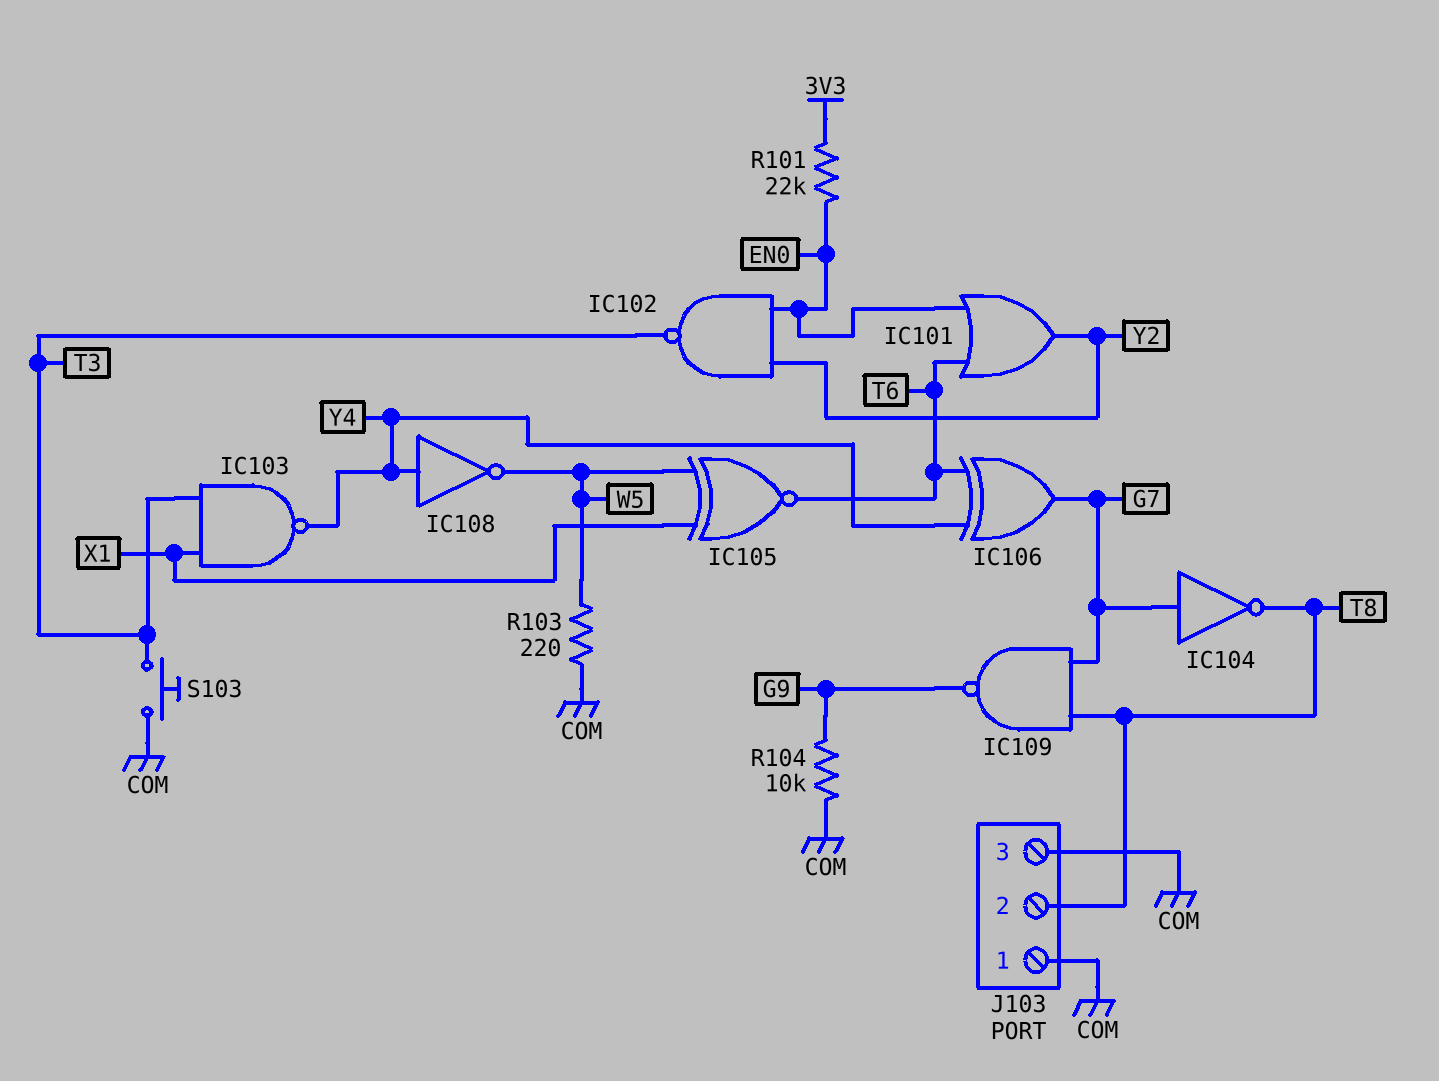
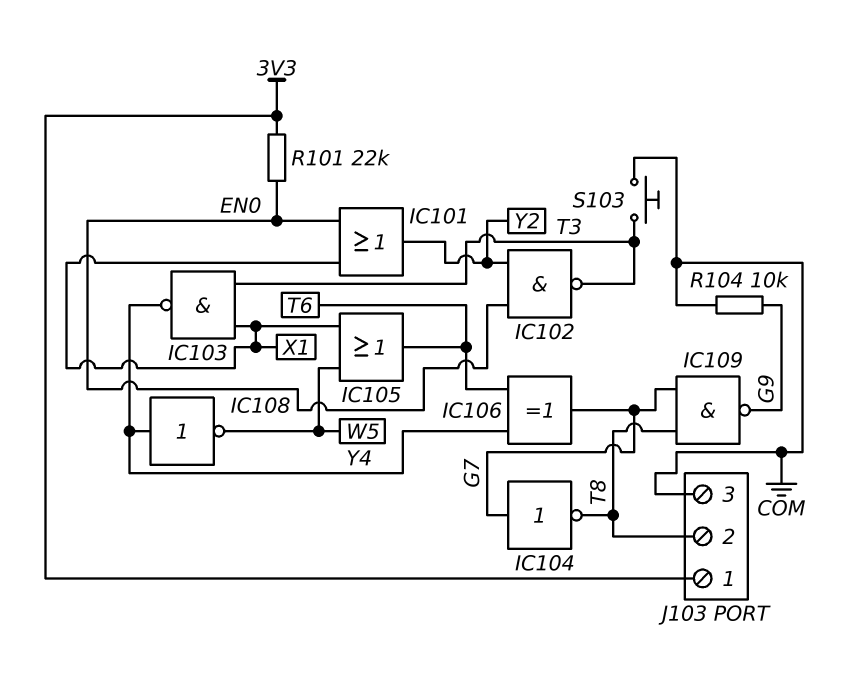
IC101: OR (in EN0, in T6, out Y2) -> OR (in EN0, in X1, out Y2)
IC105: XNOR (in W5, in X1, out T6) -> OR (in W5, in X1, out T6)
J103 pin 1: COM -> 3V3
R103: 220 (COM, W5) -> none

